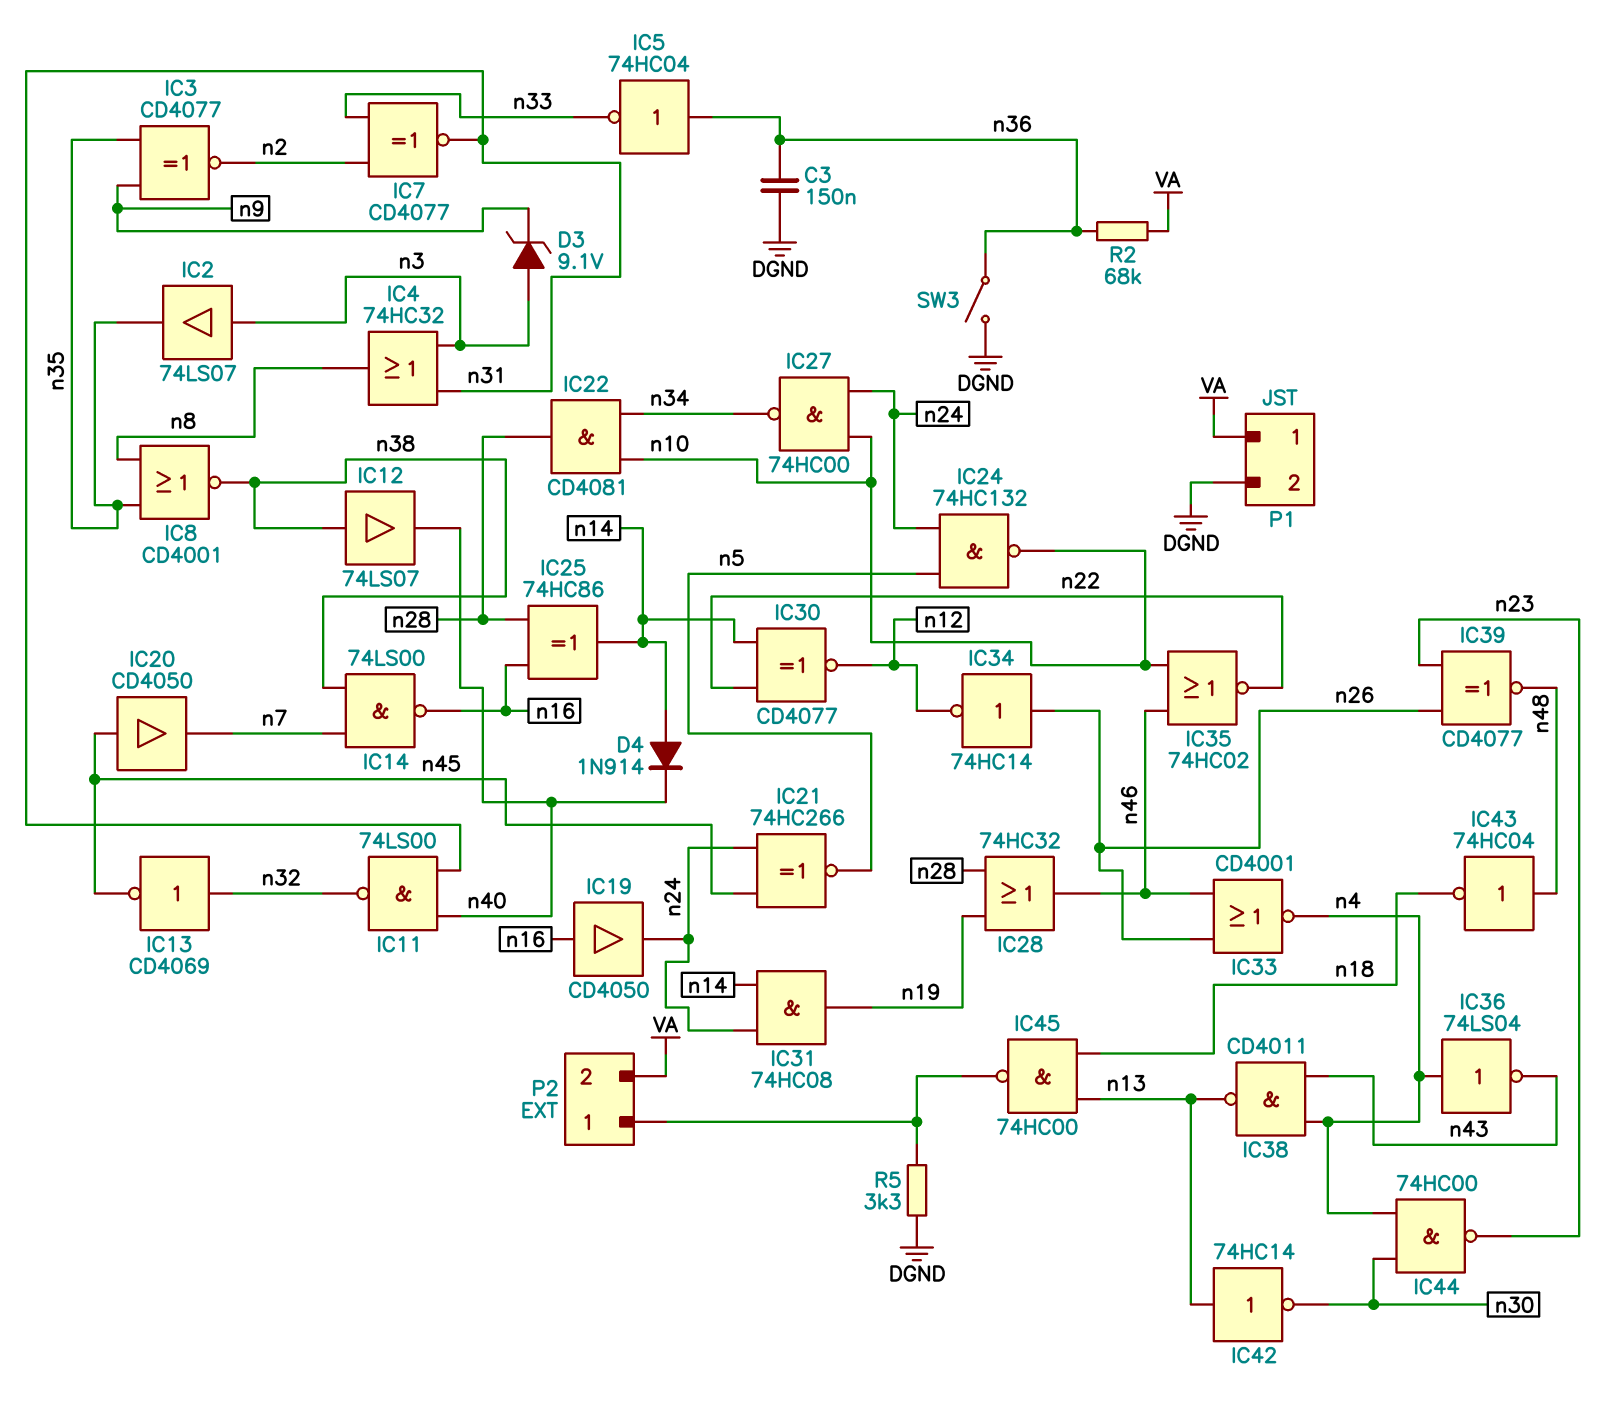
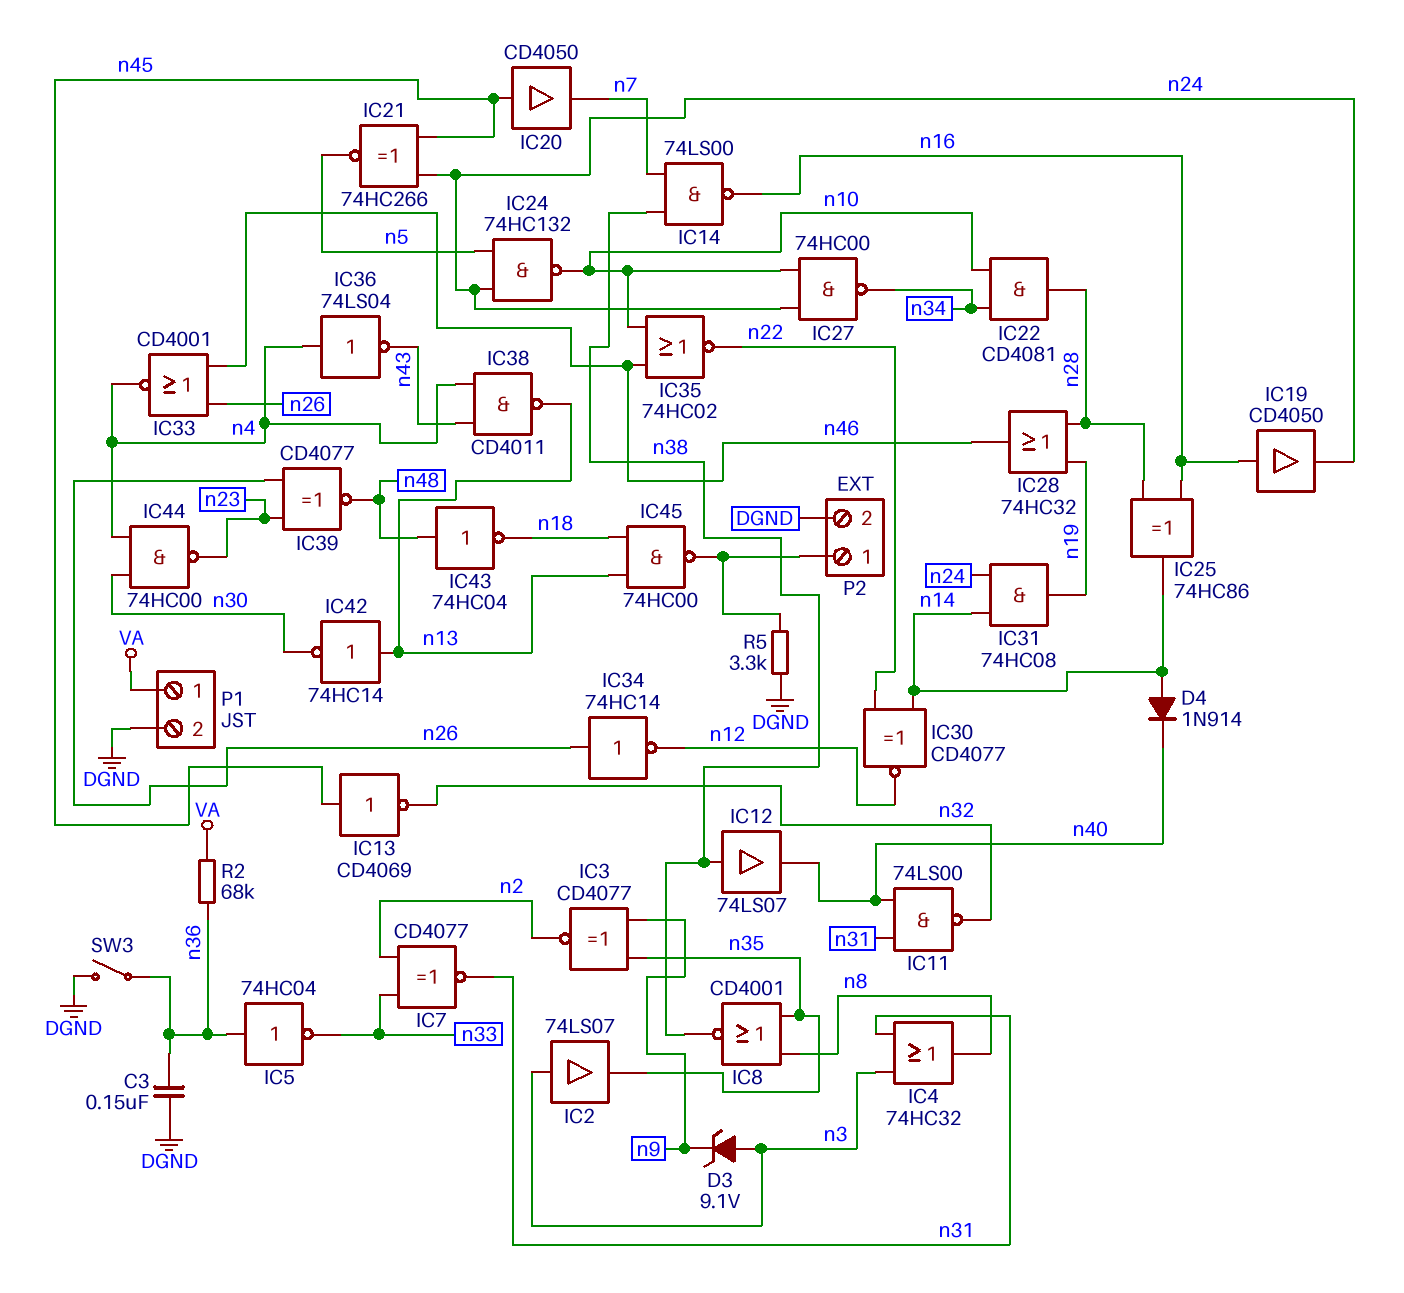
IC13: NOT CD4069 (in n32, out n45) -> NOT CD4069 (in n45, out n32)
P2 pin 2: VA -> DGND

